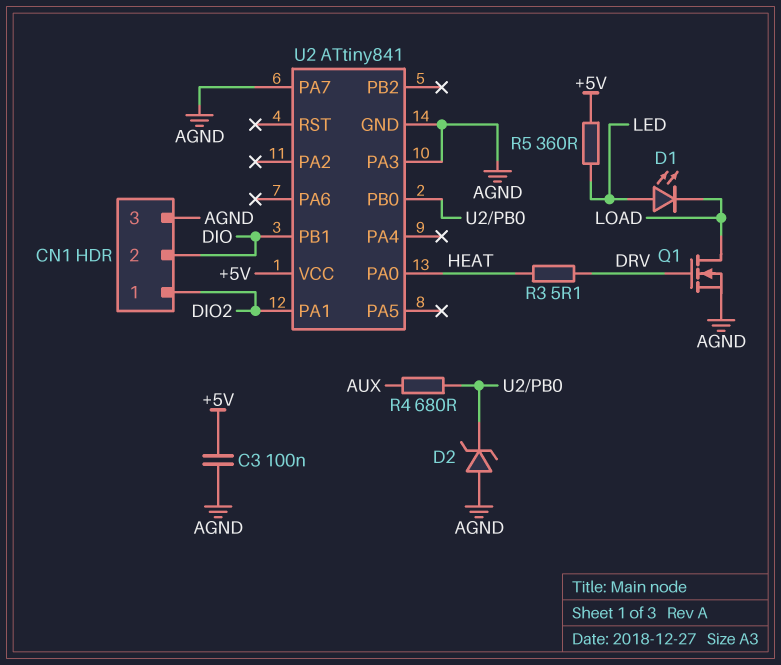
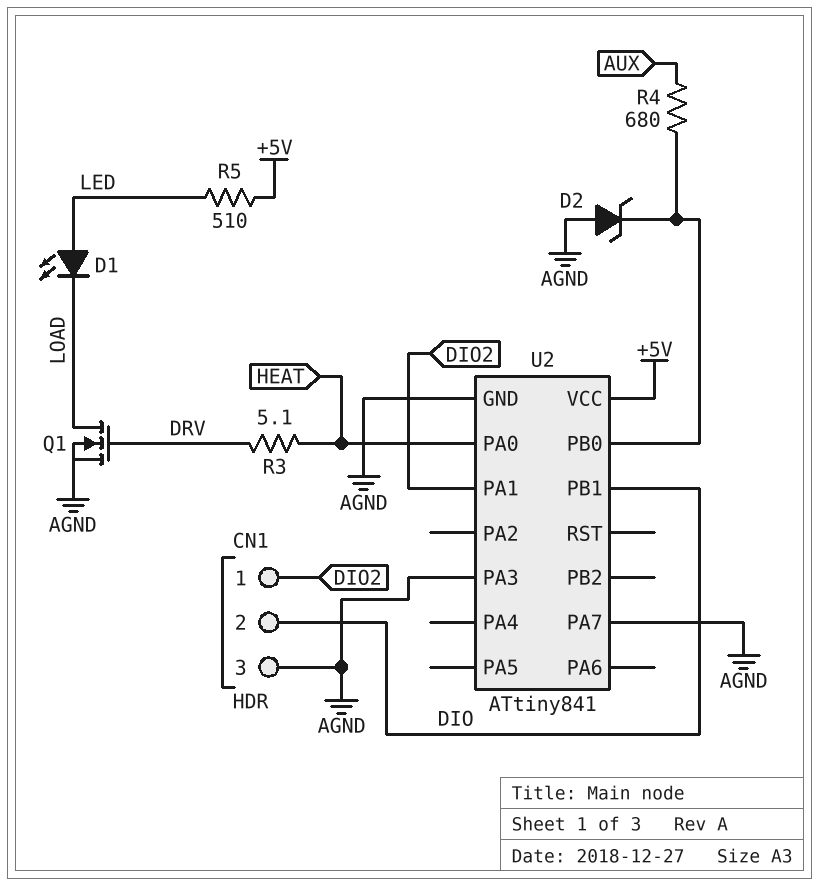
C3: 100nF (+5V, AGND) -> none
R5: 360 (+5V, LED) -> 510 (+5V, LED)

